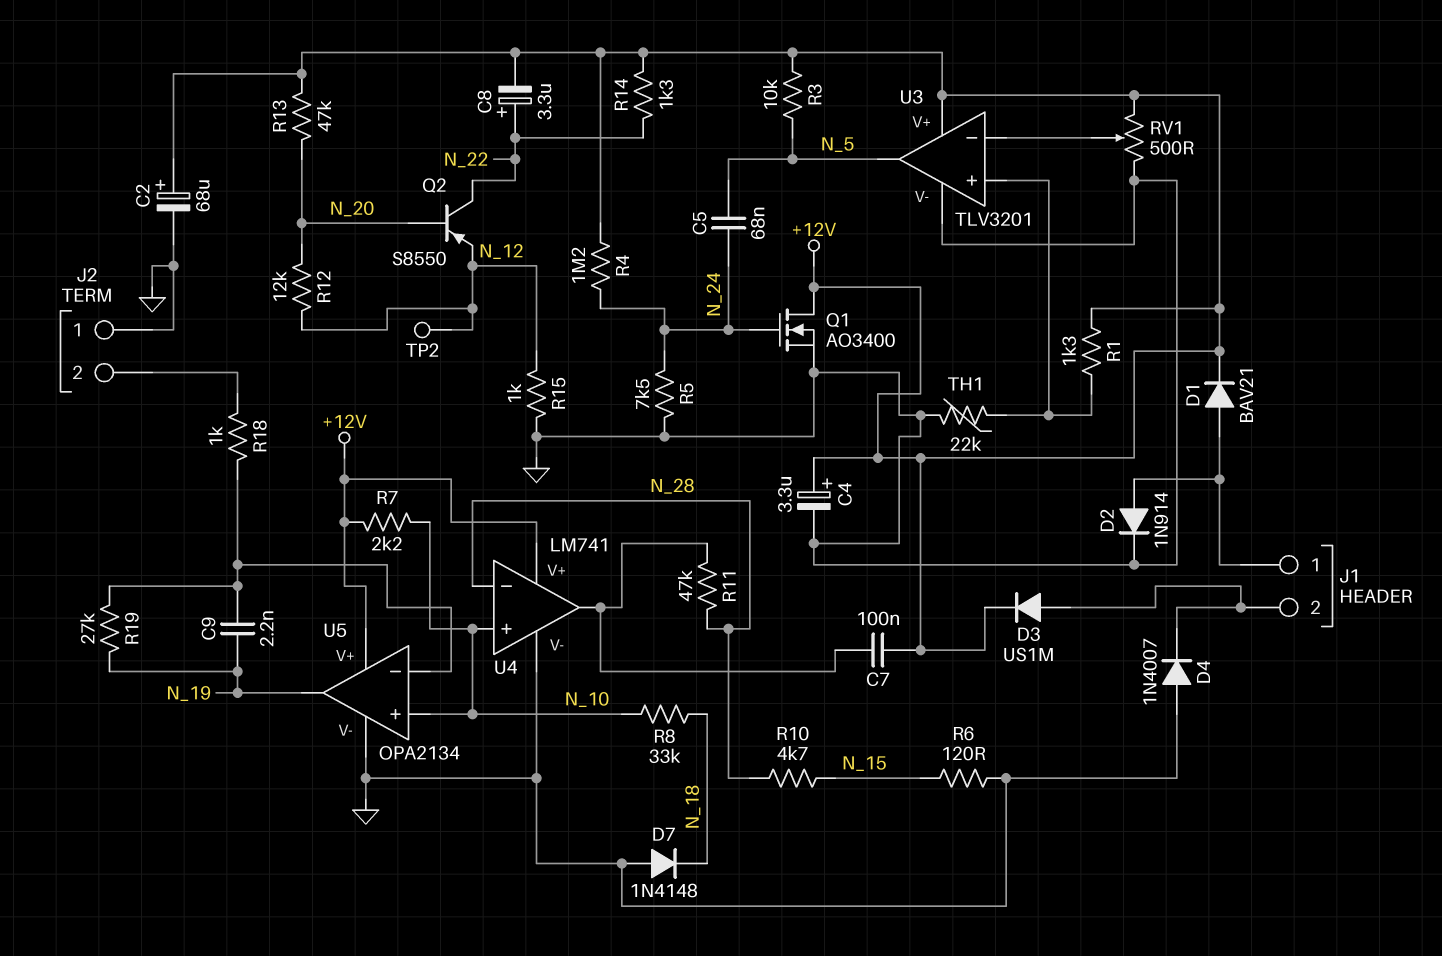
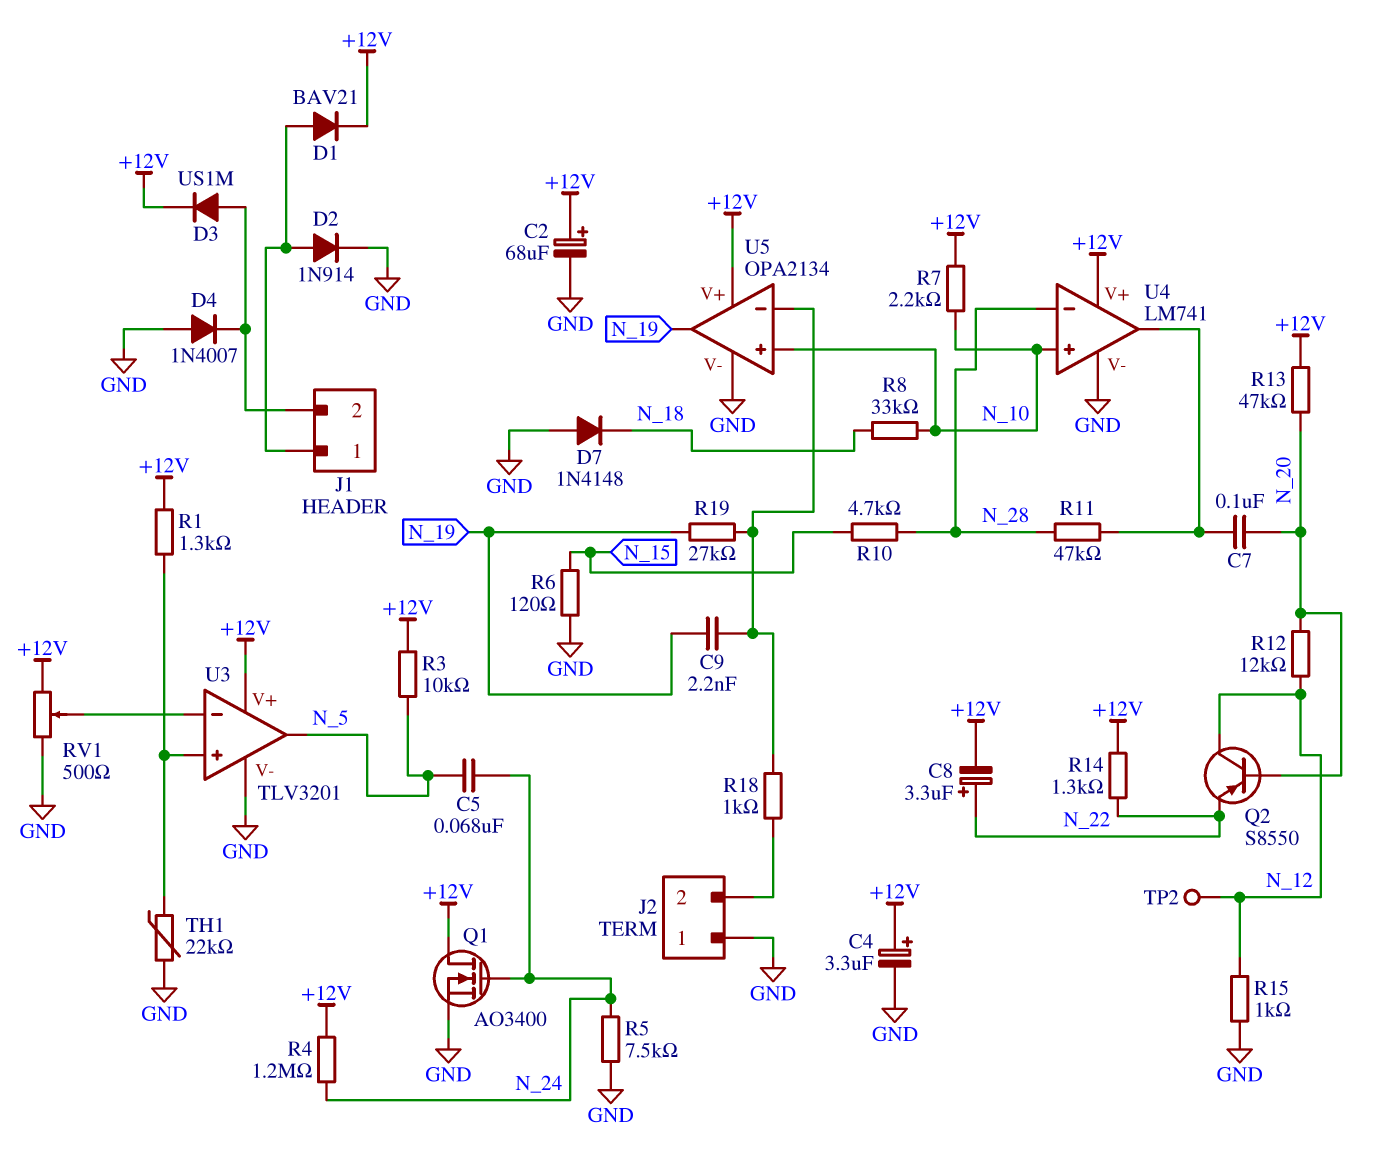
C7: 100nF (+12V, U4/out) -> 100nF (N_20, U4/out)
Q2: PNP S8550 (B N_20, C N_22, E N_12) -> PNP S8550 (B N_20, C N_12, E N_22)

